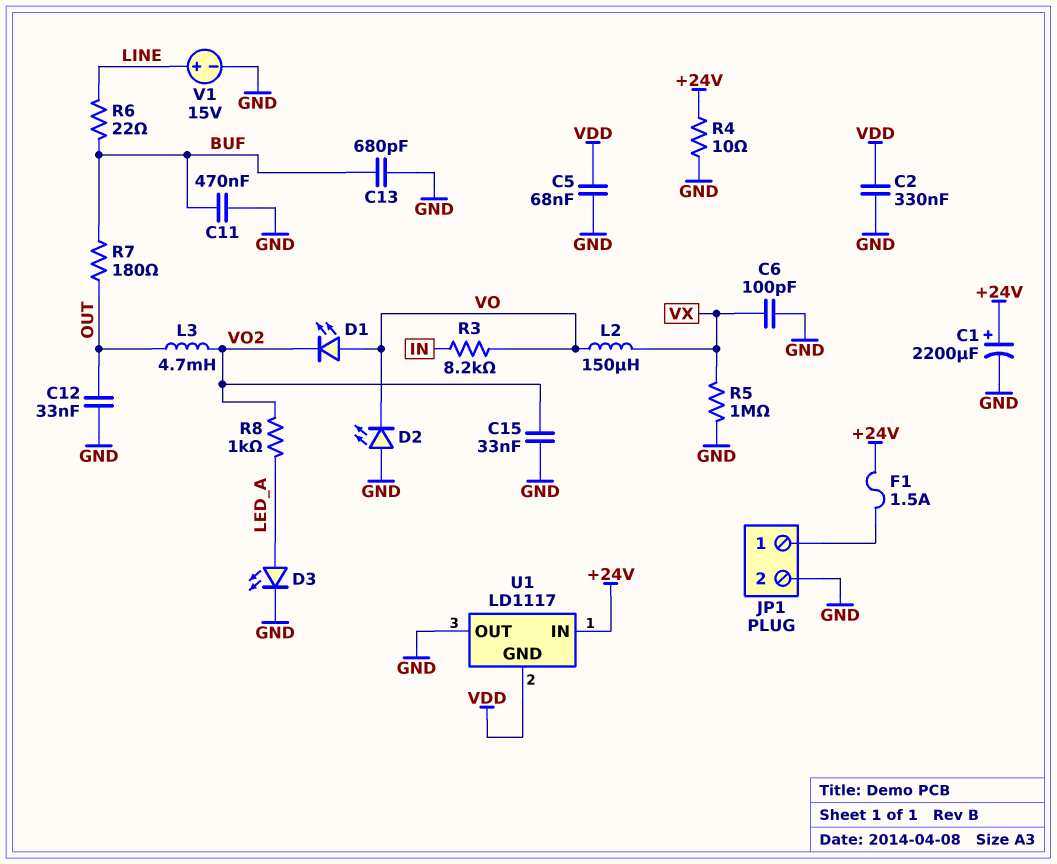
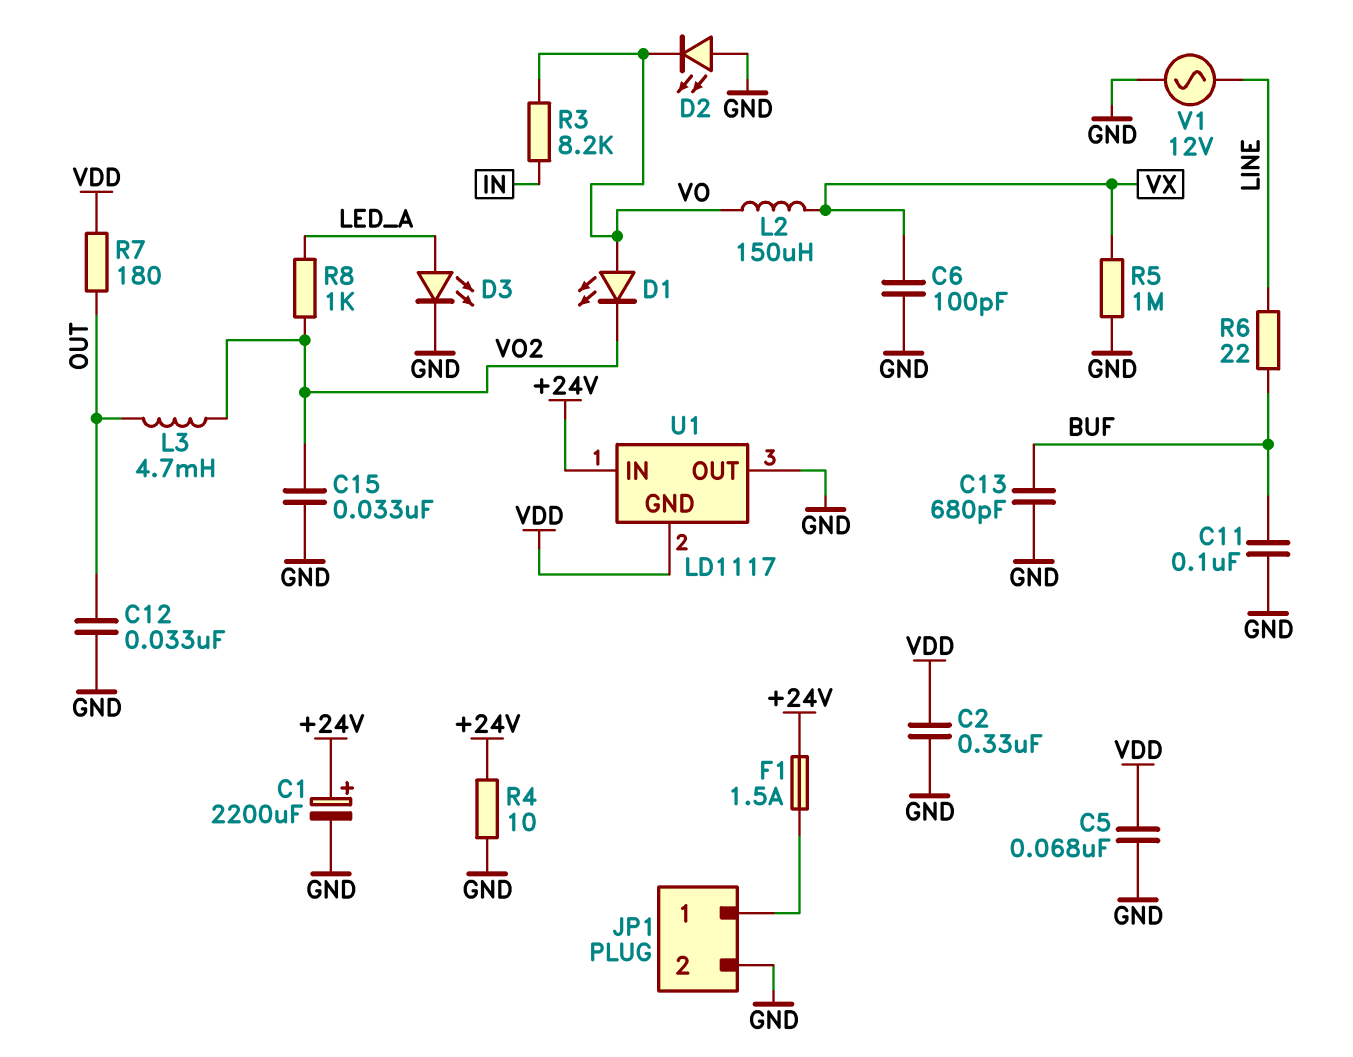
C11: 470nF (BUF, GND) -> 100nF (BUF, GND)
R7: 180 (BUF, OUT) -> 180 (OUT, VDD)
V1: 15V (plus LINE, minus GND) -> AC 12V (GND, LINE)

